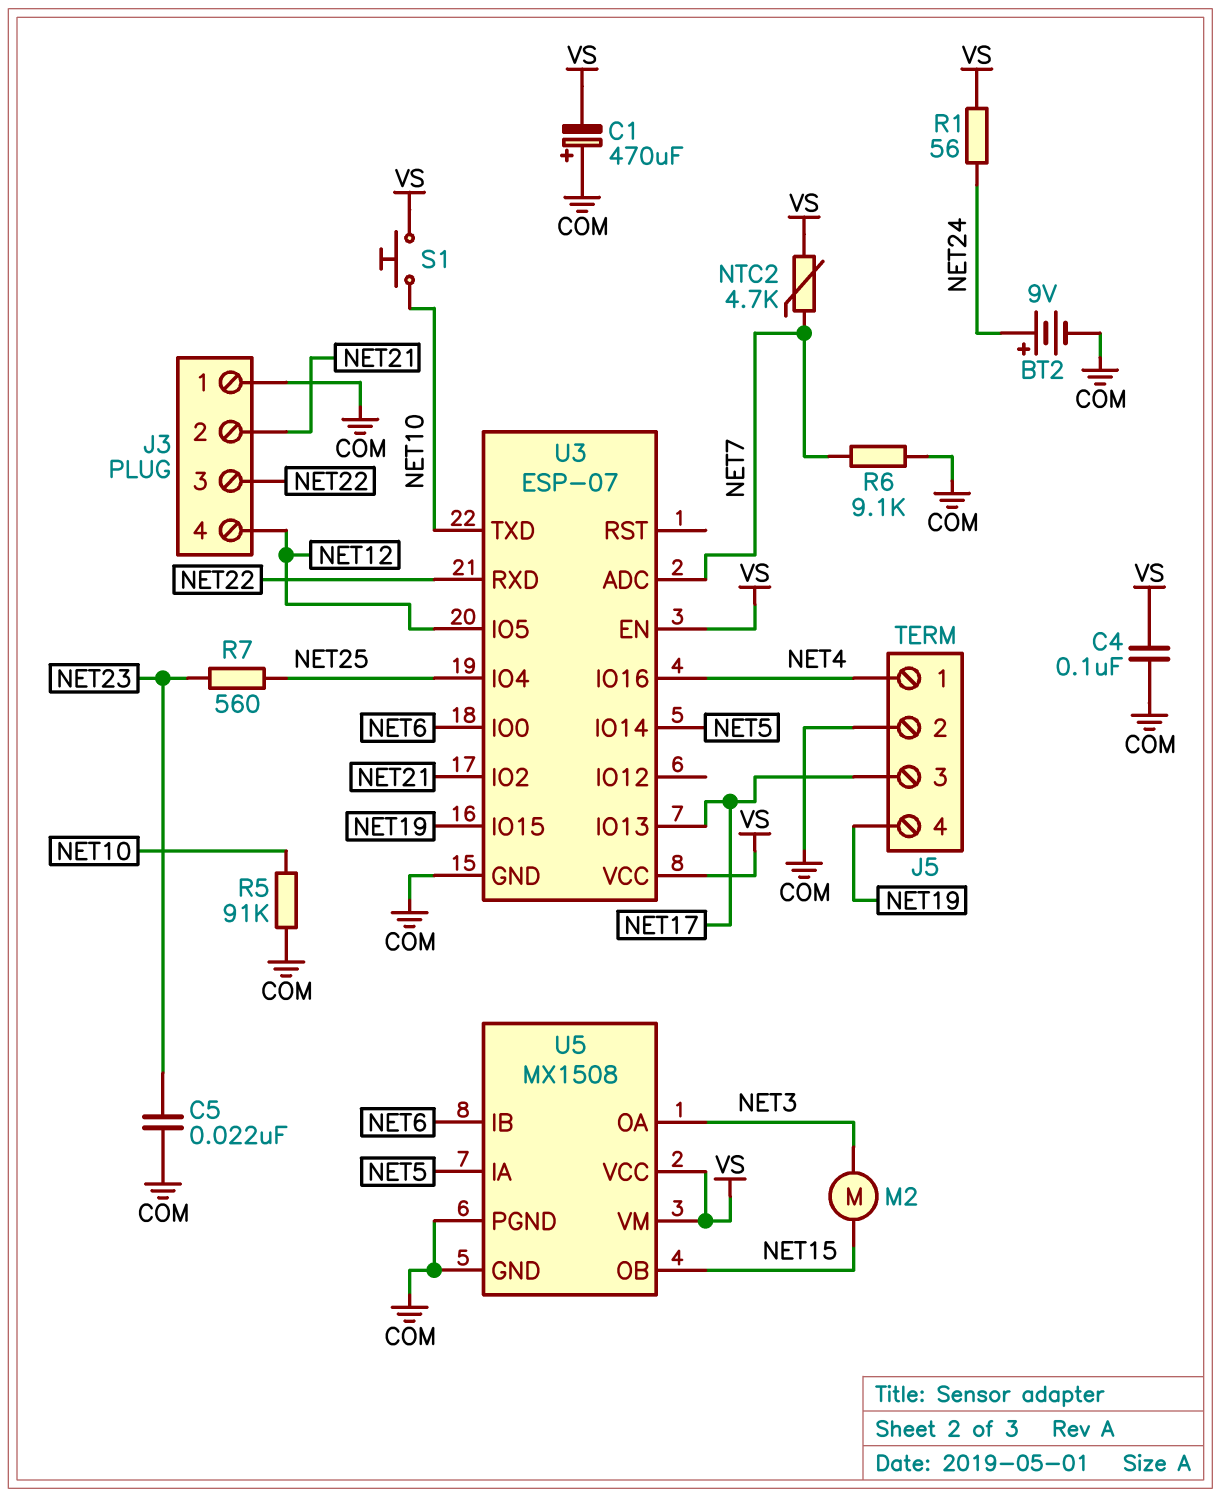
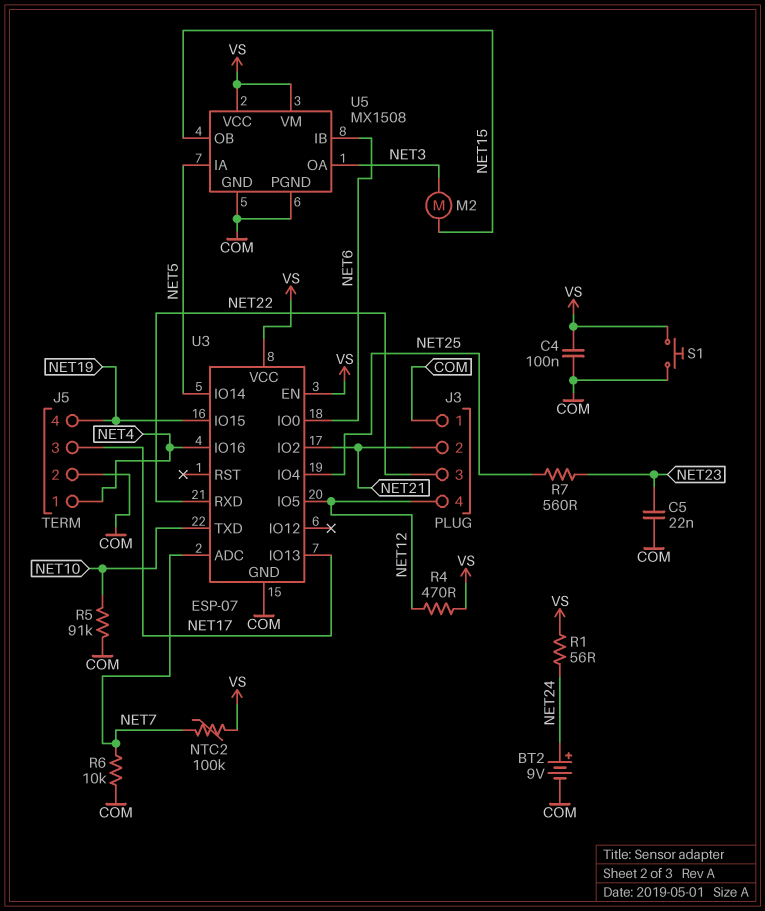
C1: 470uF (plus COM, minus VS) -> none
NTC2: 4.7k (NET7, VS) -> 100k (NET7, VS)
R4: none -> 470 (NET12, VS)
R6: 9.1k (COM, NET7) -> 10k (COM, NET7)
S1: button (NET10, VS) -> button (COM, VS)

